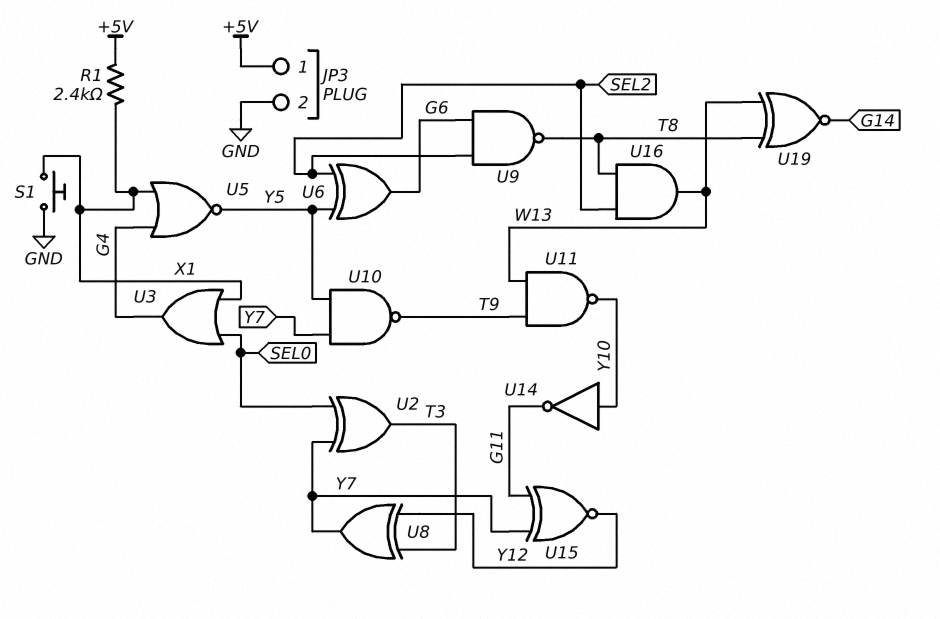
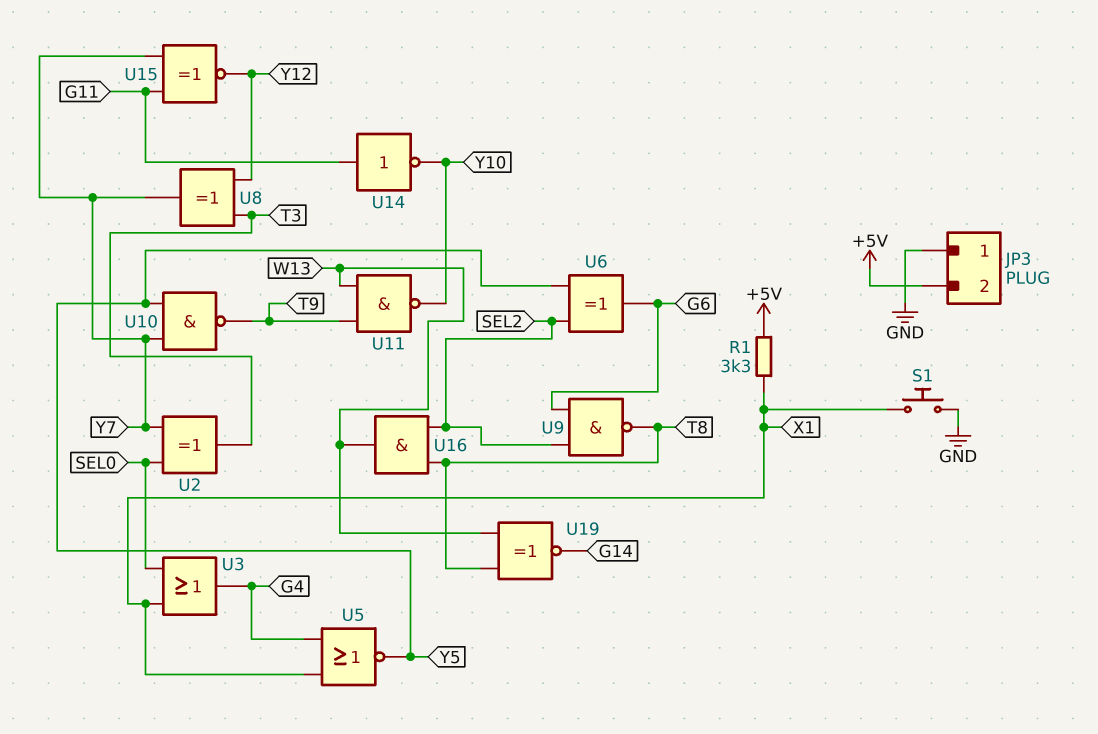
JP3 pin 1: +5V -> GND
JP3 pin 2: GND -> +5V
R1: 2.4k (+5V, X1) -> 3.3k (+5V, X1)
U14: NOT (in Y10, out G11) -> NOT (in G11, out Y10)

